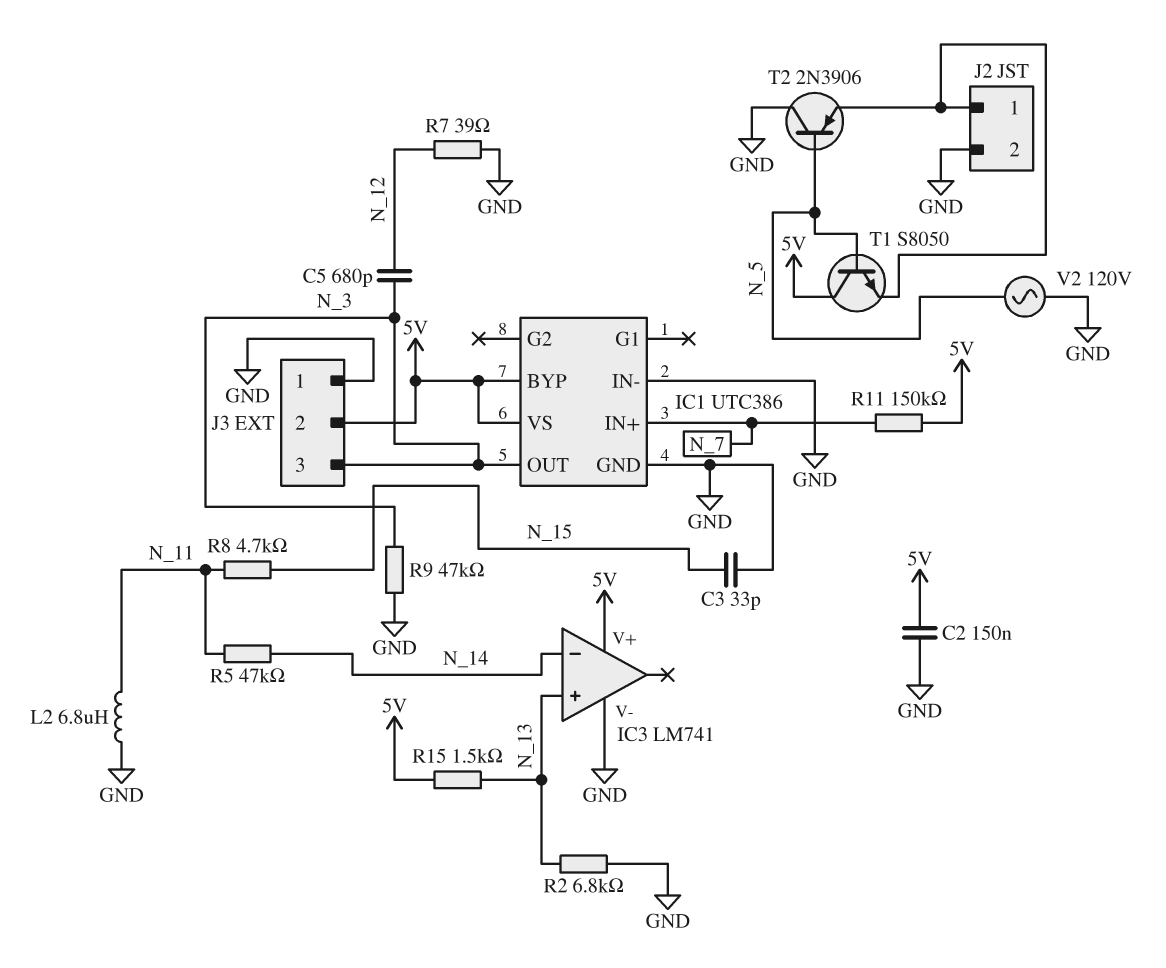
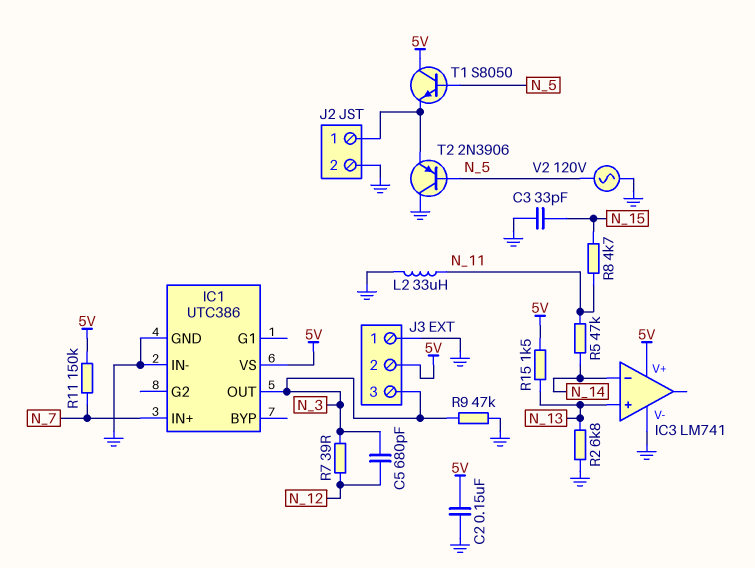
IC1 pin BYP: 5V -> none
L2: 6.8uH (GND, N_11) -> 33uH (GND, N_11)
R7: 39 (GND, N_12) -> 39 (N_3, N_12)

